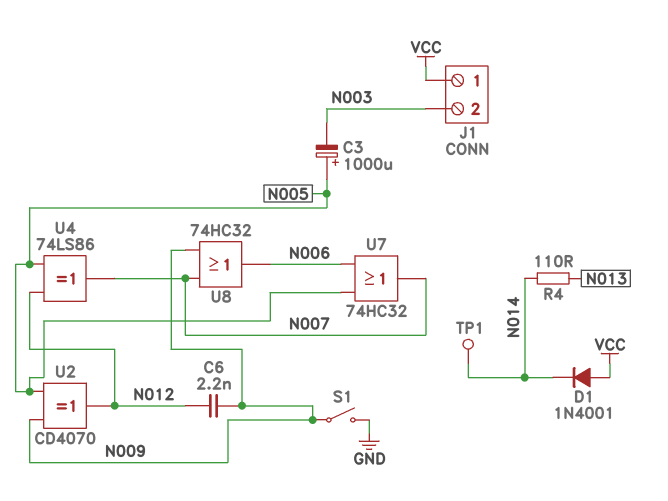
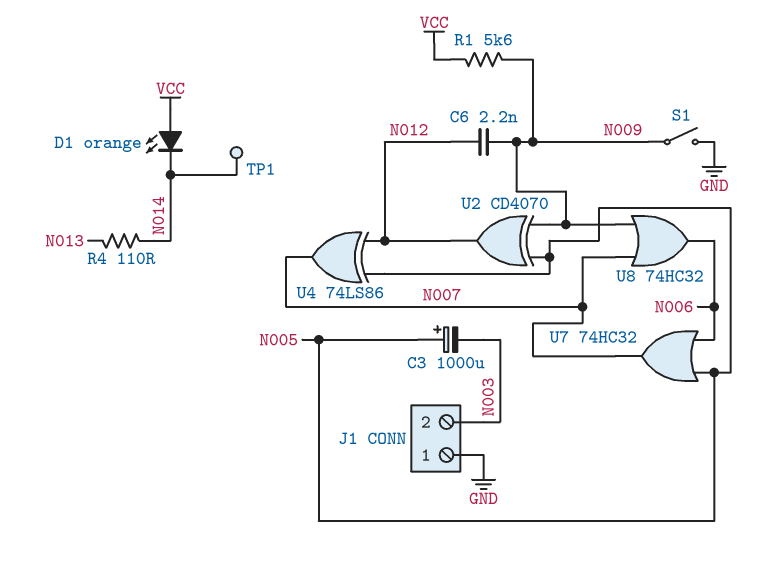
D1: diode 1N4001 (A VCC, K N014) -> LED orange (A VCC, K N014)
J1 pin 1: VCC -> GND
R1: none -> 5.6k (N009, VCC)

